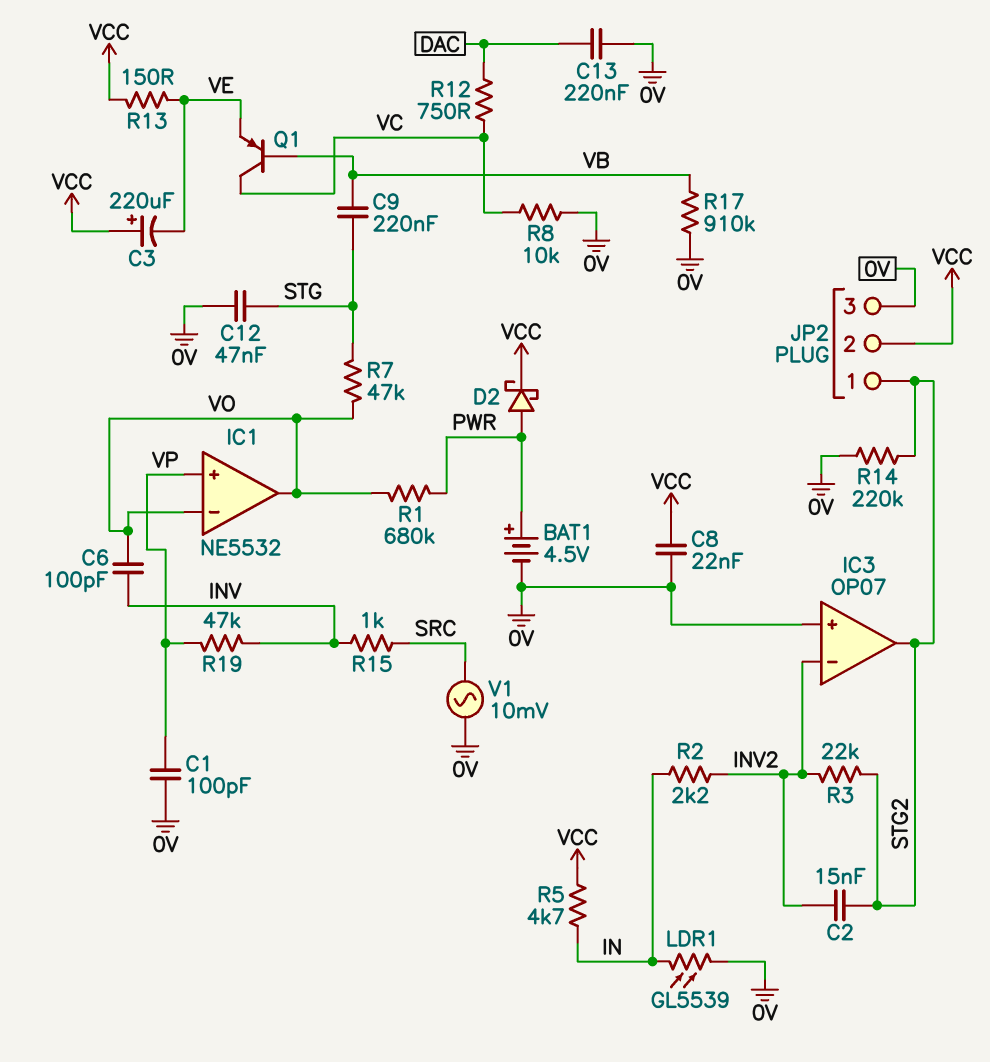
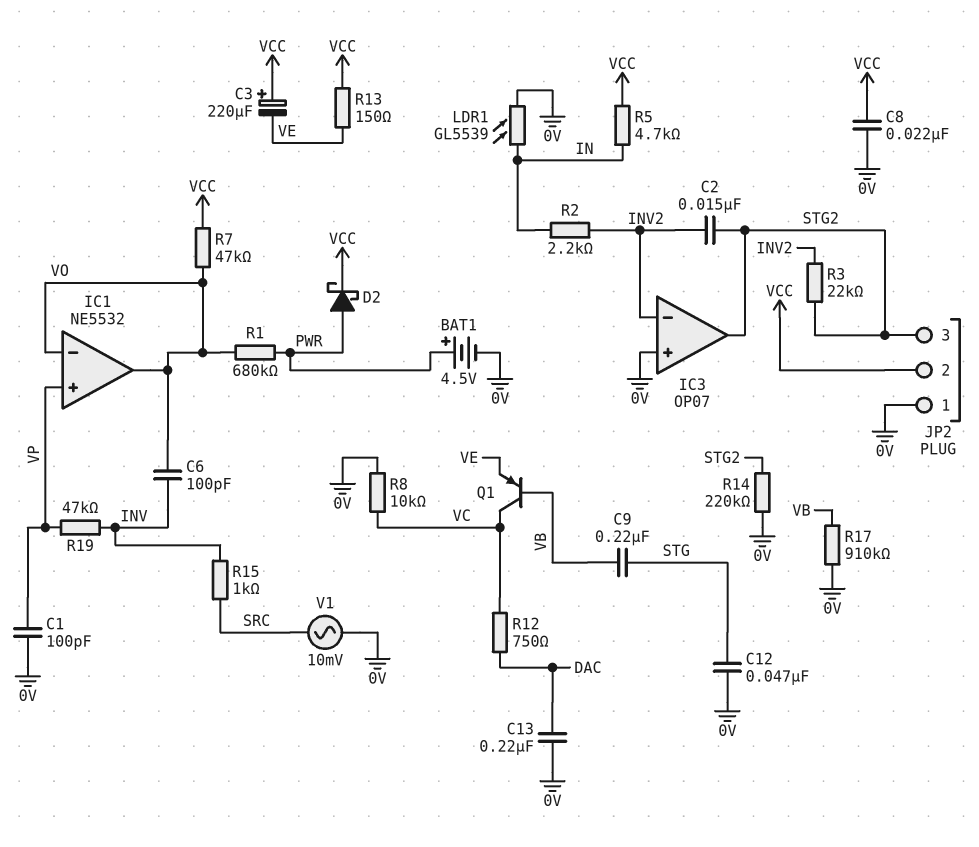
JP2 pin 1: STG2 -> 0V
JP2 pin 3: 0V -> STG2
R7: 47k (STG, VO) -> 47k (VCC, VO)

